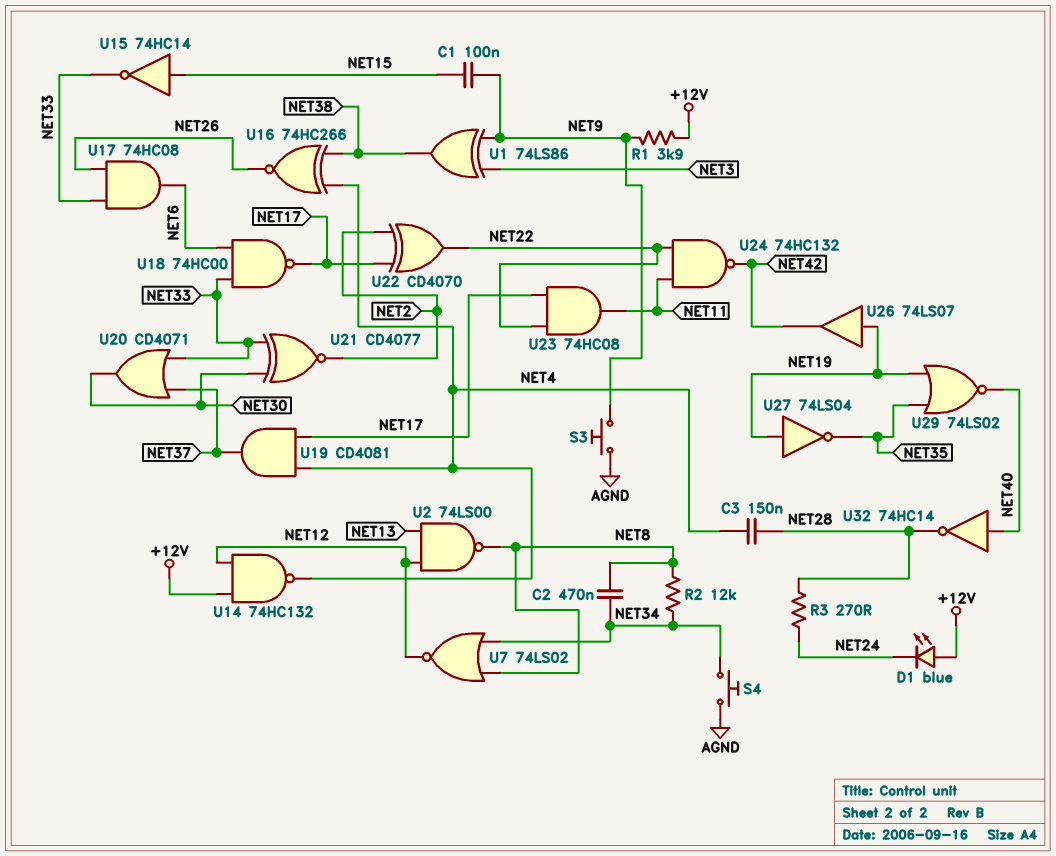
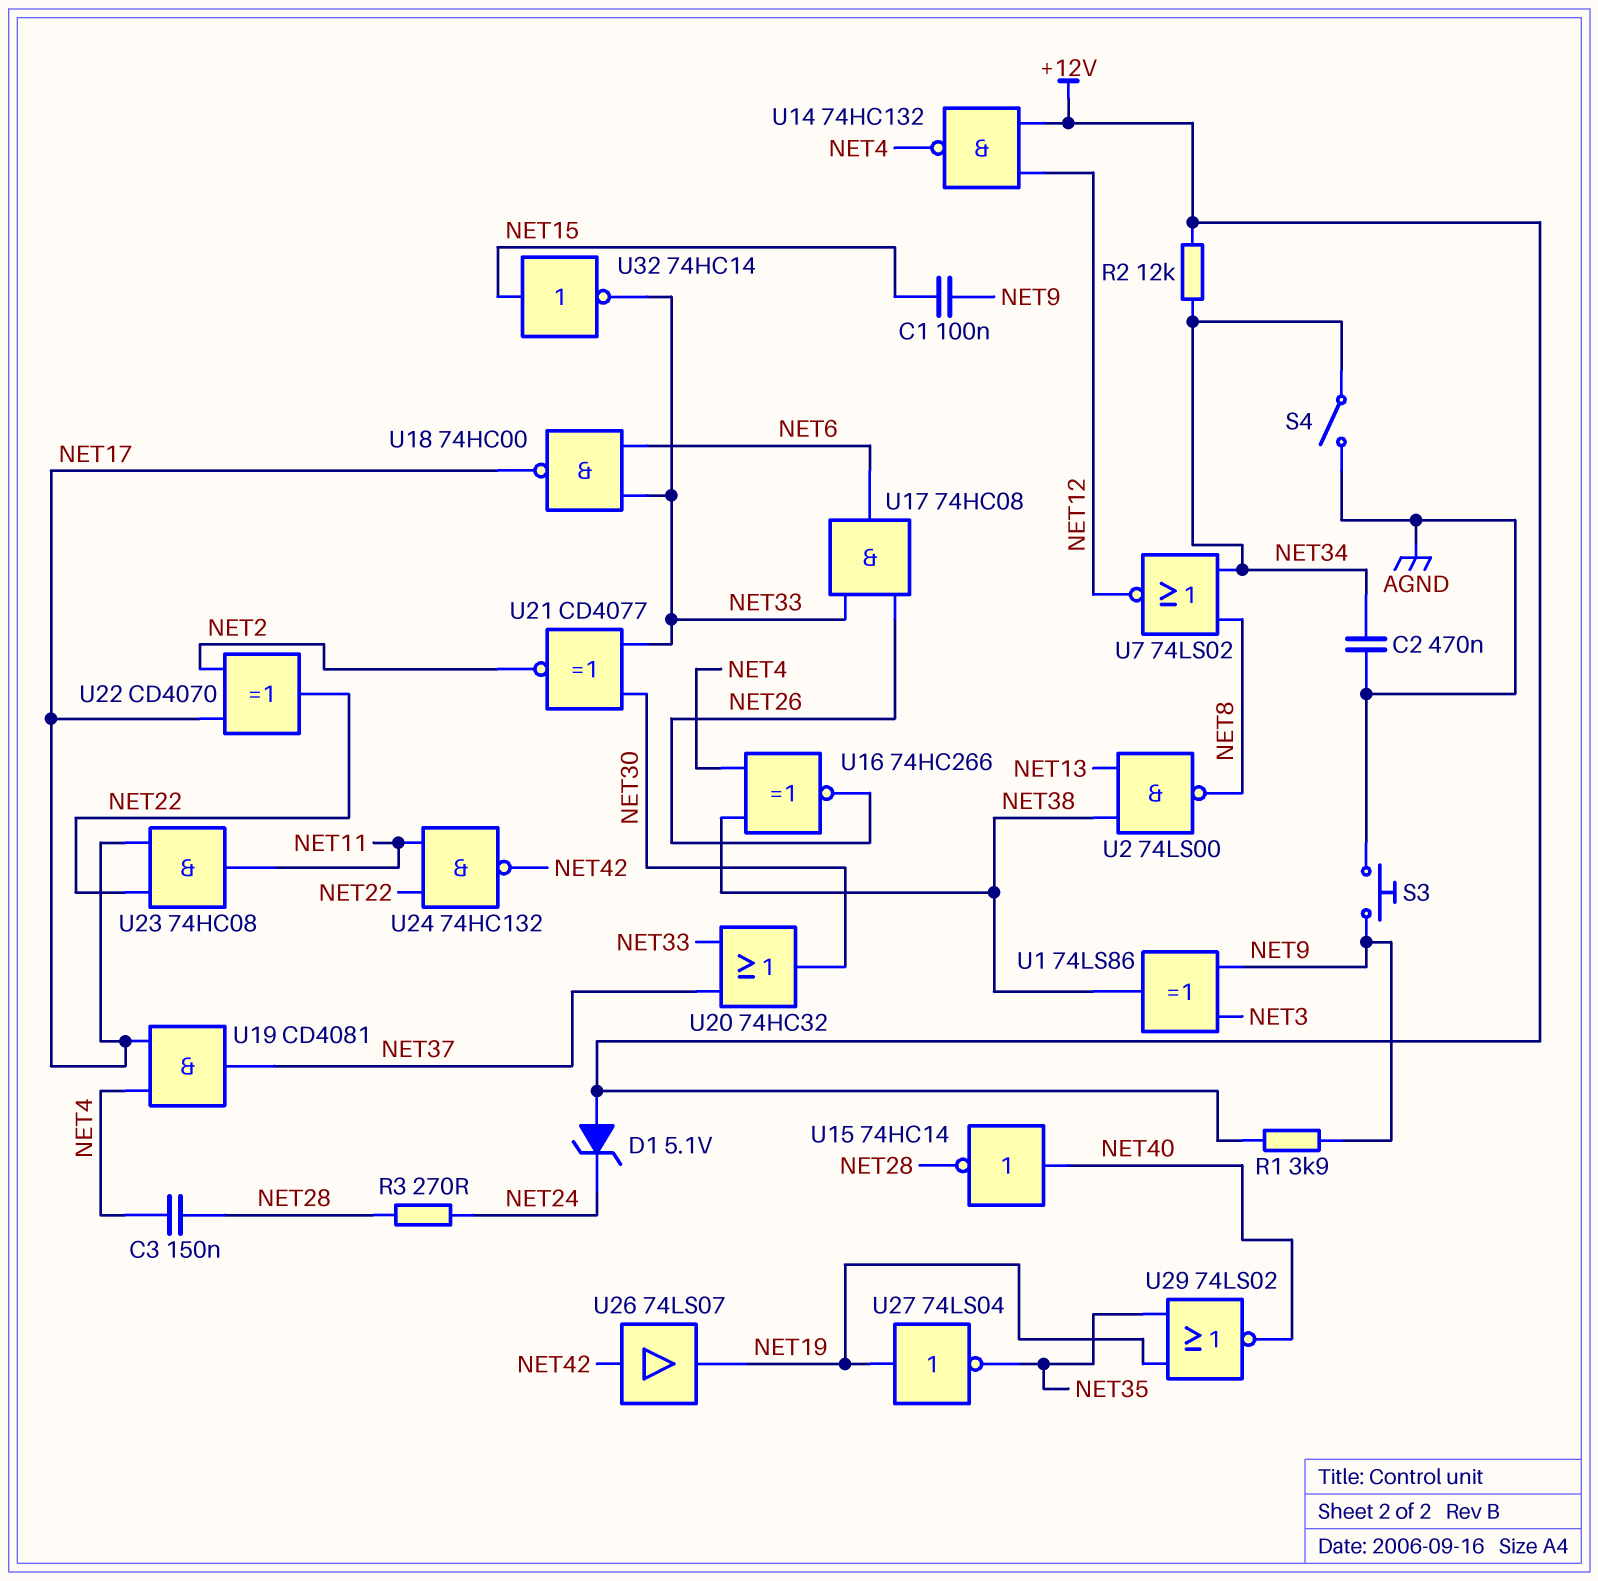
C2: 470nF (NET8, NET34) -> 470nF (AGND, NET34)
D1: LED blue (A +12V, K NET24) -> zener 5.1V (A +12V, K NET24)
R2: 12k (NET8, NET34) -> 12k (+12V, NET34)
S4: button (AGND, NET34) -> switch (AGND, NET34)
U2: NAND 74LS00 (in NET12, in NET13, out NET8) -> NAND 74LS00 (in NET13, in NET38, out NET8)
U15: NOT 74HC14 (in NET15, out NET33) -> NOT 74HC14 (in NET40, out NET28)
U20: OR CD4071 (in NET33, in NET37, out NET30) -> OR 74HC32 (in NET33, in NET37, out NET30)
U26: buffer 74LS07 (in NET19, out NET42) -> buffer 74LS07 (in NET42, out NET19)
U32: NOT 74HC14 (in NET40, out NET28) -> NOT 74HC14 (in NET15, out NET33)

